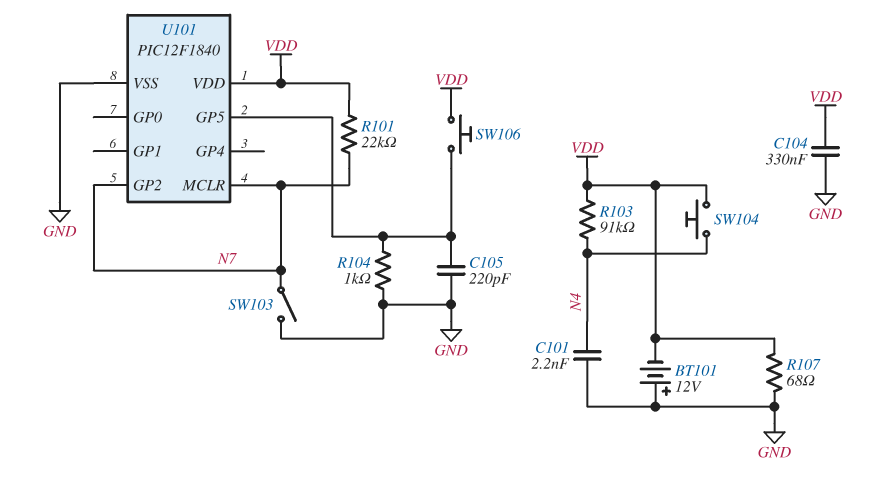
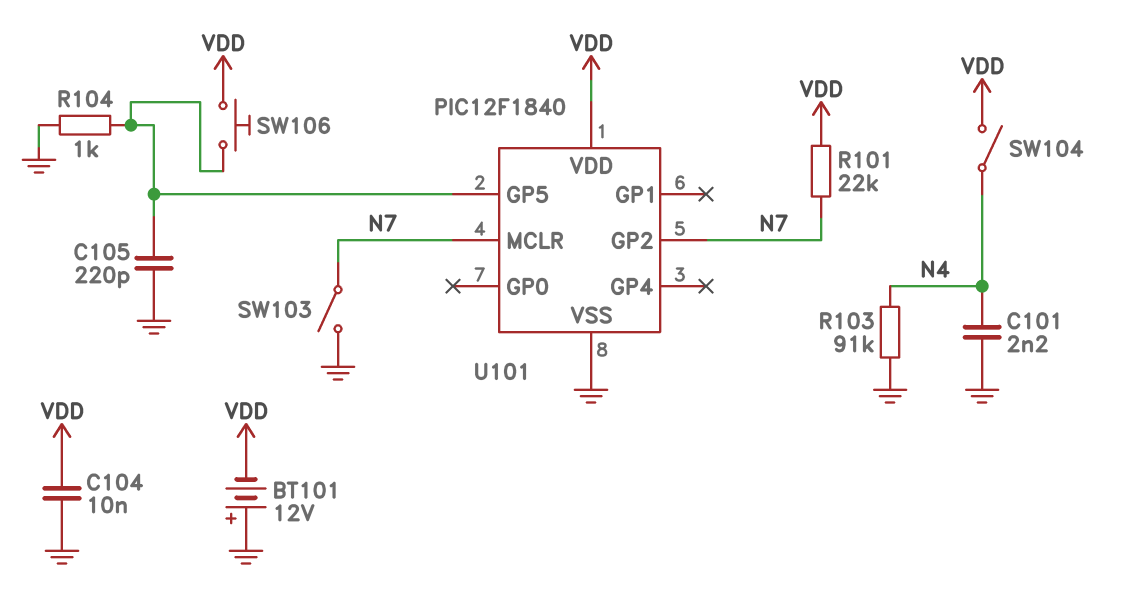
C104: 330nF (GND, VDD) -> 10nF (GND, VDD)
R103: 91k (N4, VDD) -> 91k (GND, N4)
R107: 68 (GND, VDD) -> none
SW104: button (N4, VDD) -> switch (N4, VDD)

